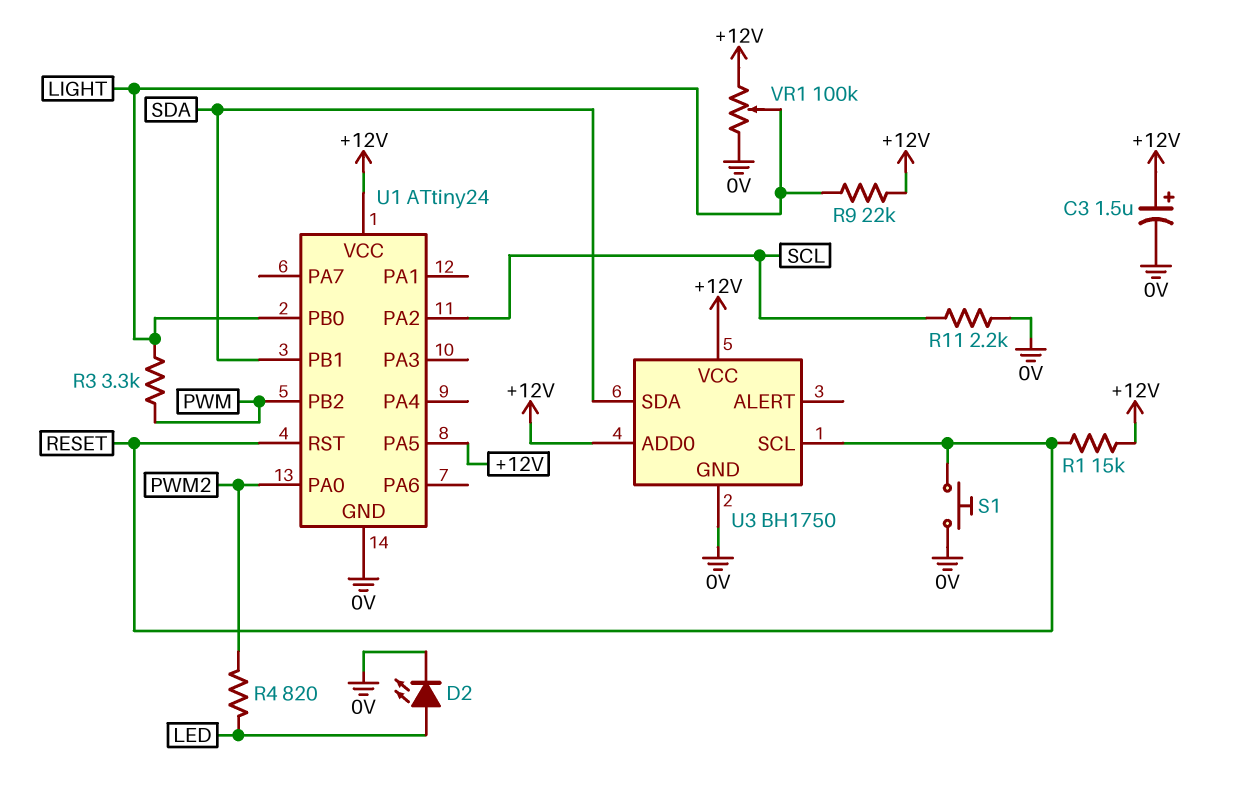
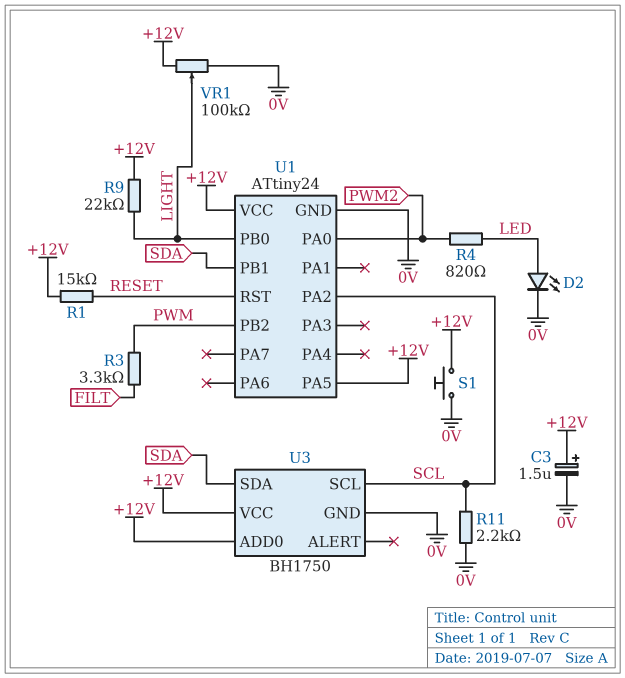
R3: 3.3k (LIGHT, PWM) -> 3.3k (FILT, PWM)
S1: button (0V, RESET) -> button (+12V, 0V)
U3 pin SCL: RESET -> SCL

